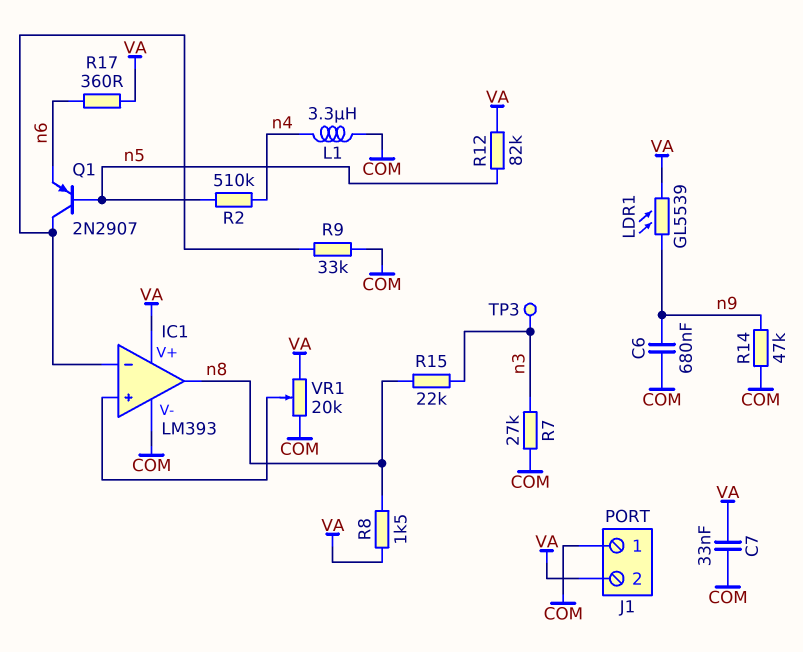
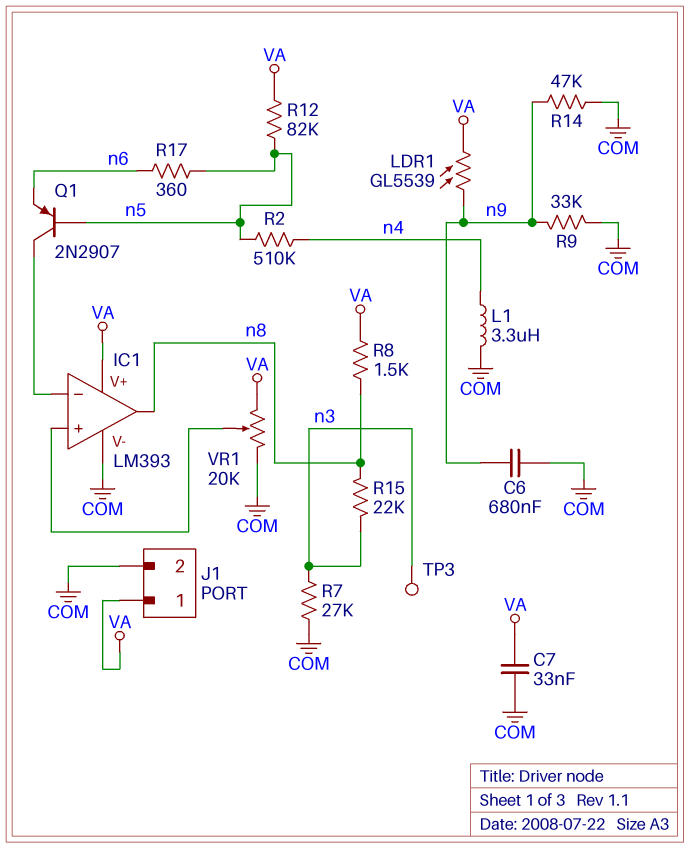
J1 pin 1: COM -> VA
J1 pin 2: VA -> COM
R9: 33k (COM, IC1/in-) -> 33k (COM, n9)
R17: 360 (VA, n6) -> 360 (n5, n6)

